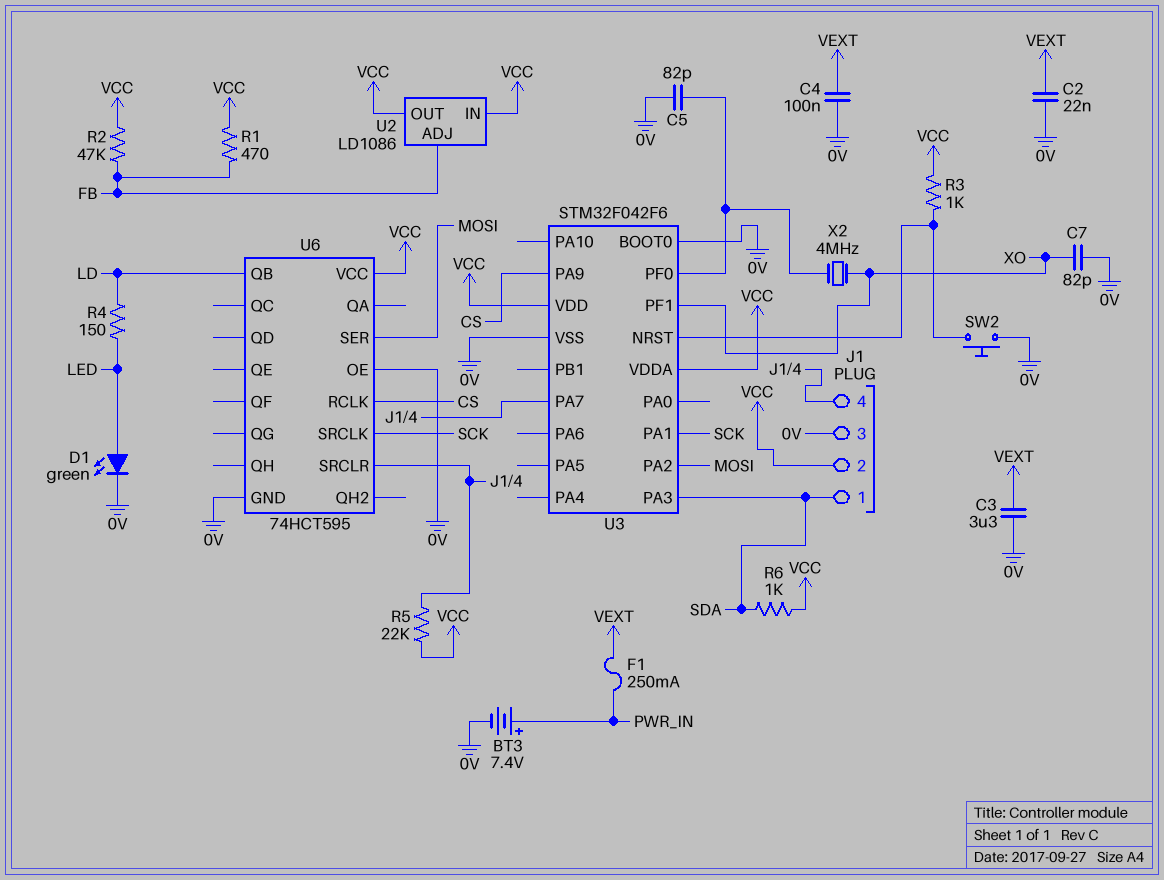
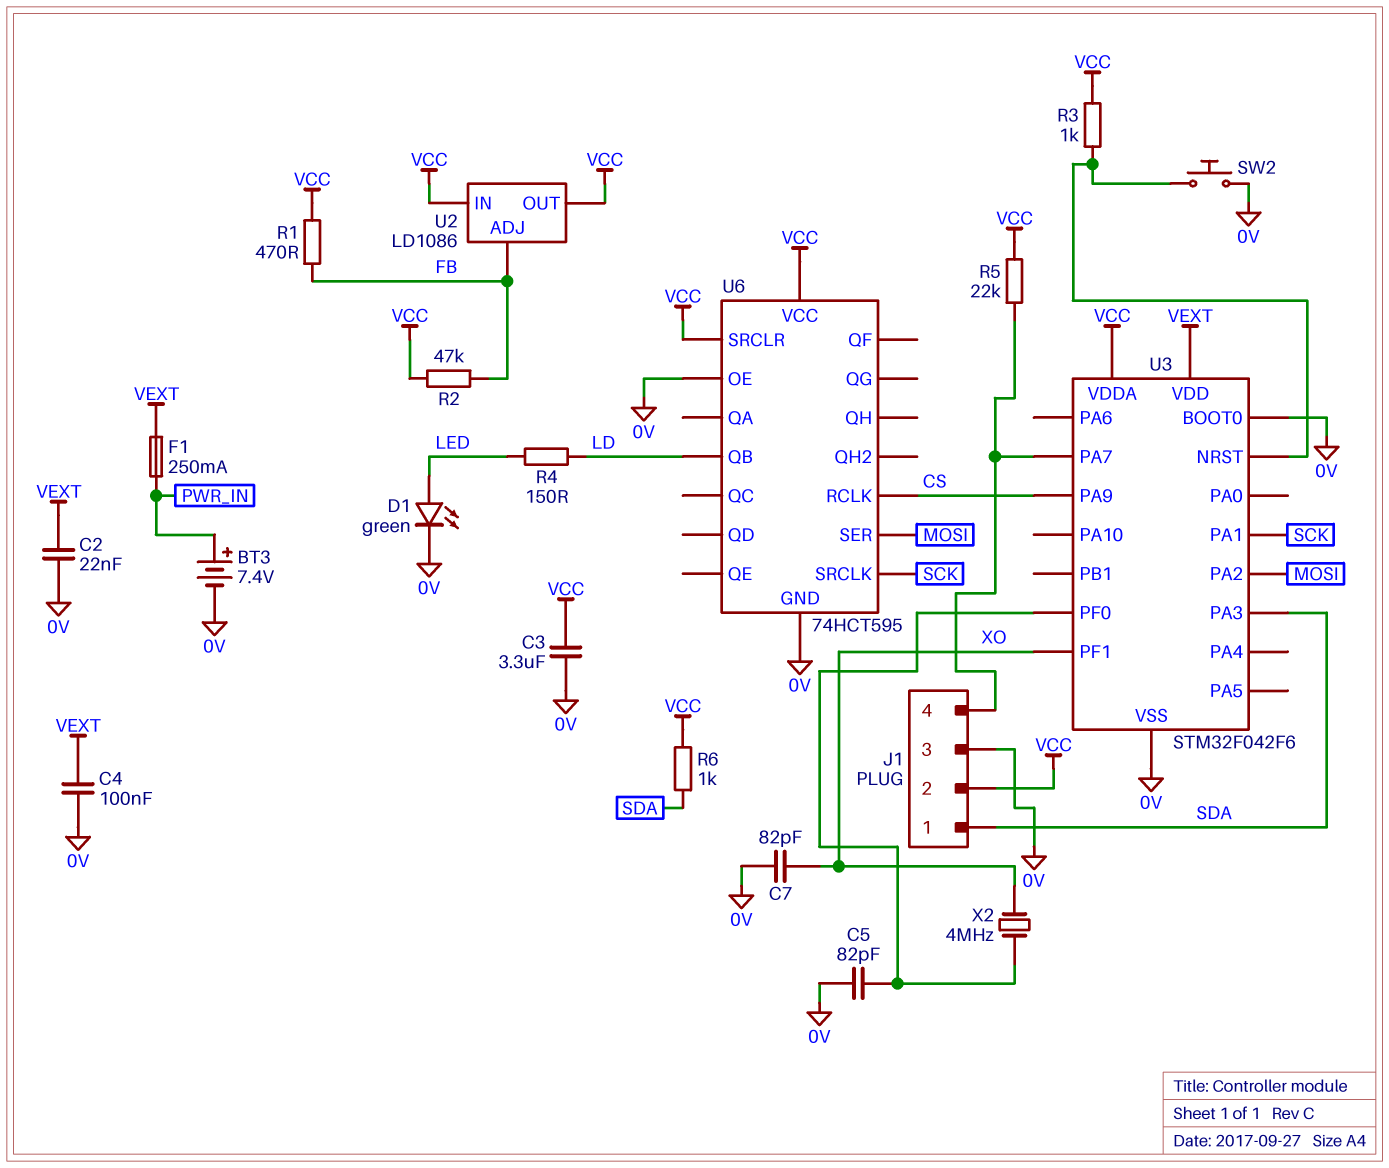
C3: 3.3uF (0V, VEXT) -> 3.3uF (0V, VCC)
U3 pin VDD: VCC -> VEXT
U6 pin SRCLR: J1/4 -> VCC

